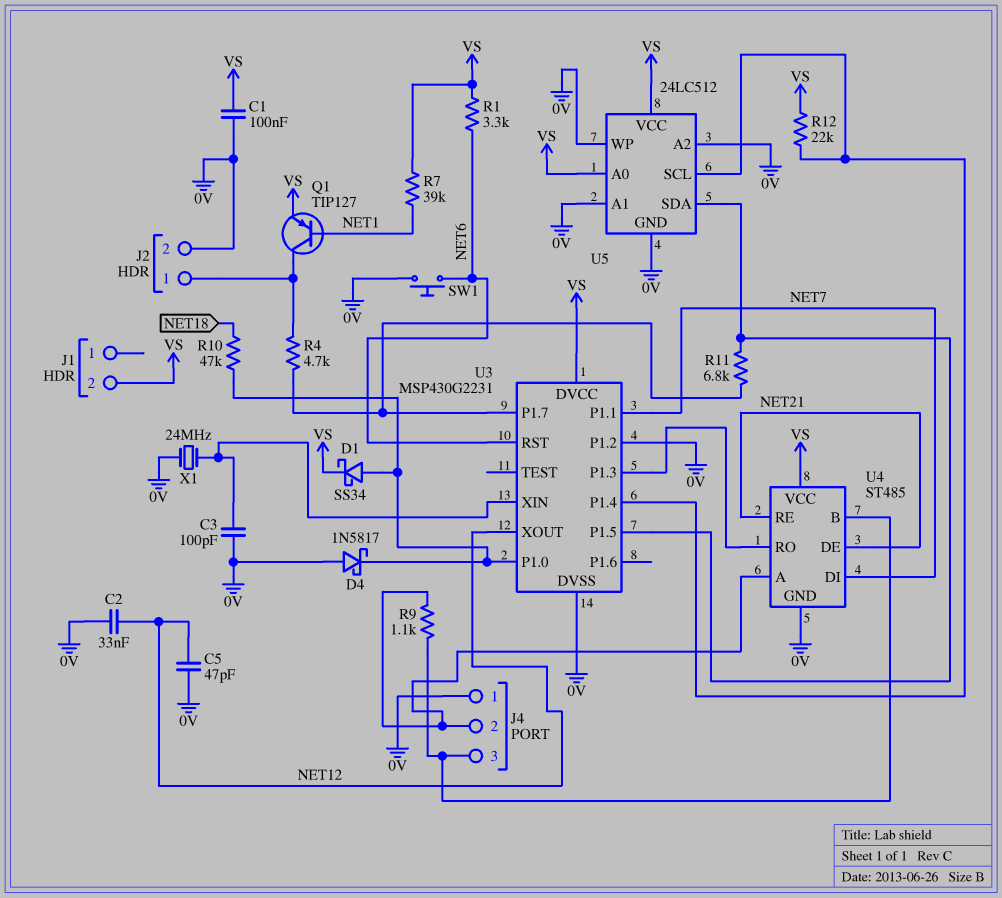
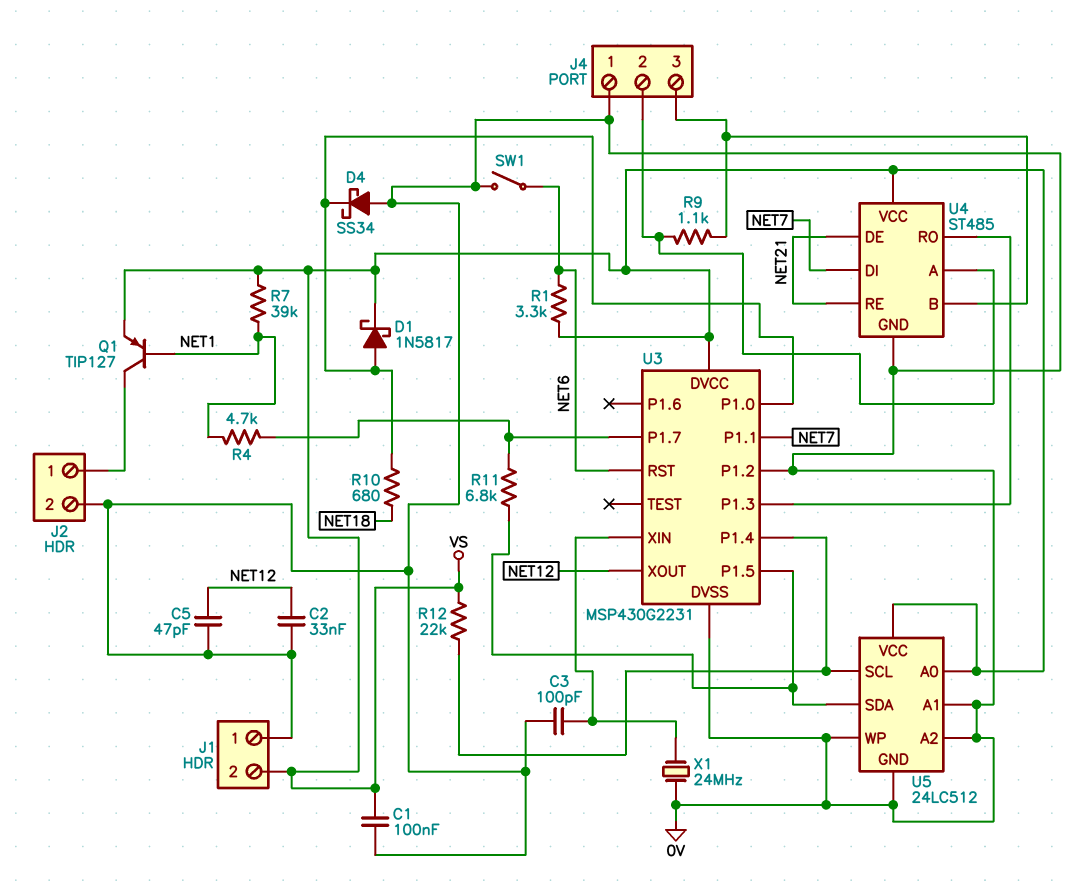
D1: schottky SS34 (A U3/P1.0, K VS) -> schottky 1N5817 (A U3/P1.0, K VS)
D4: schottky 1N5817 (A 0V, K U3/P1.0) -> schottky SS34 (A 0V, K U3/P1.0)
J1 pin 1: none -> 0V
R4: 4.7k (J2/1, U3/P1.7) -> 4.7k (NET1, U3/P1.7)
R10: 47k (NET18, U3/P1.0) -> 680 (NET18, U3/P1.0)
SW1: button (0V, NET6) -> switch (0V, NET6)

